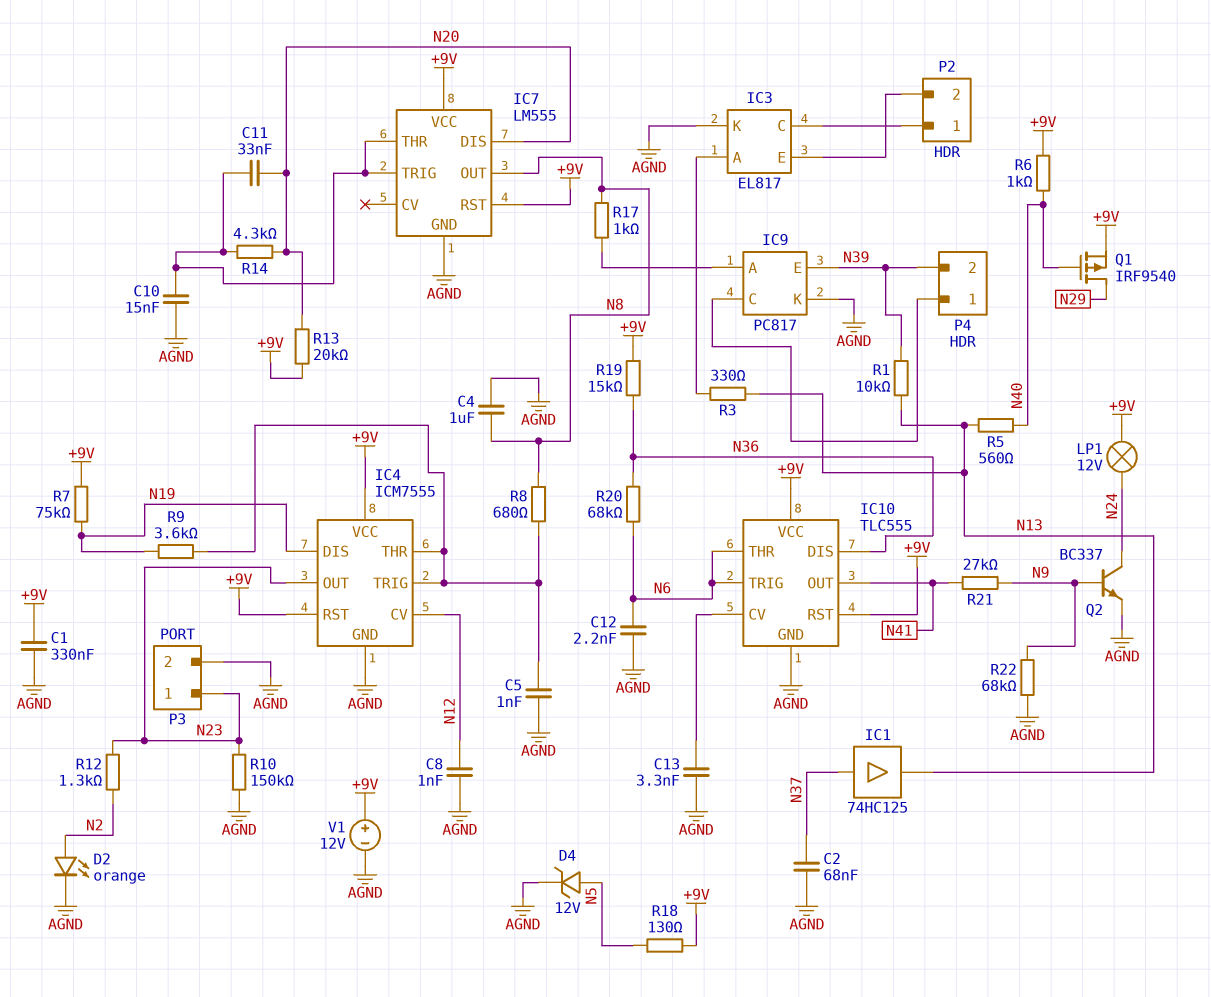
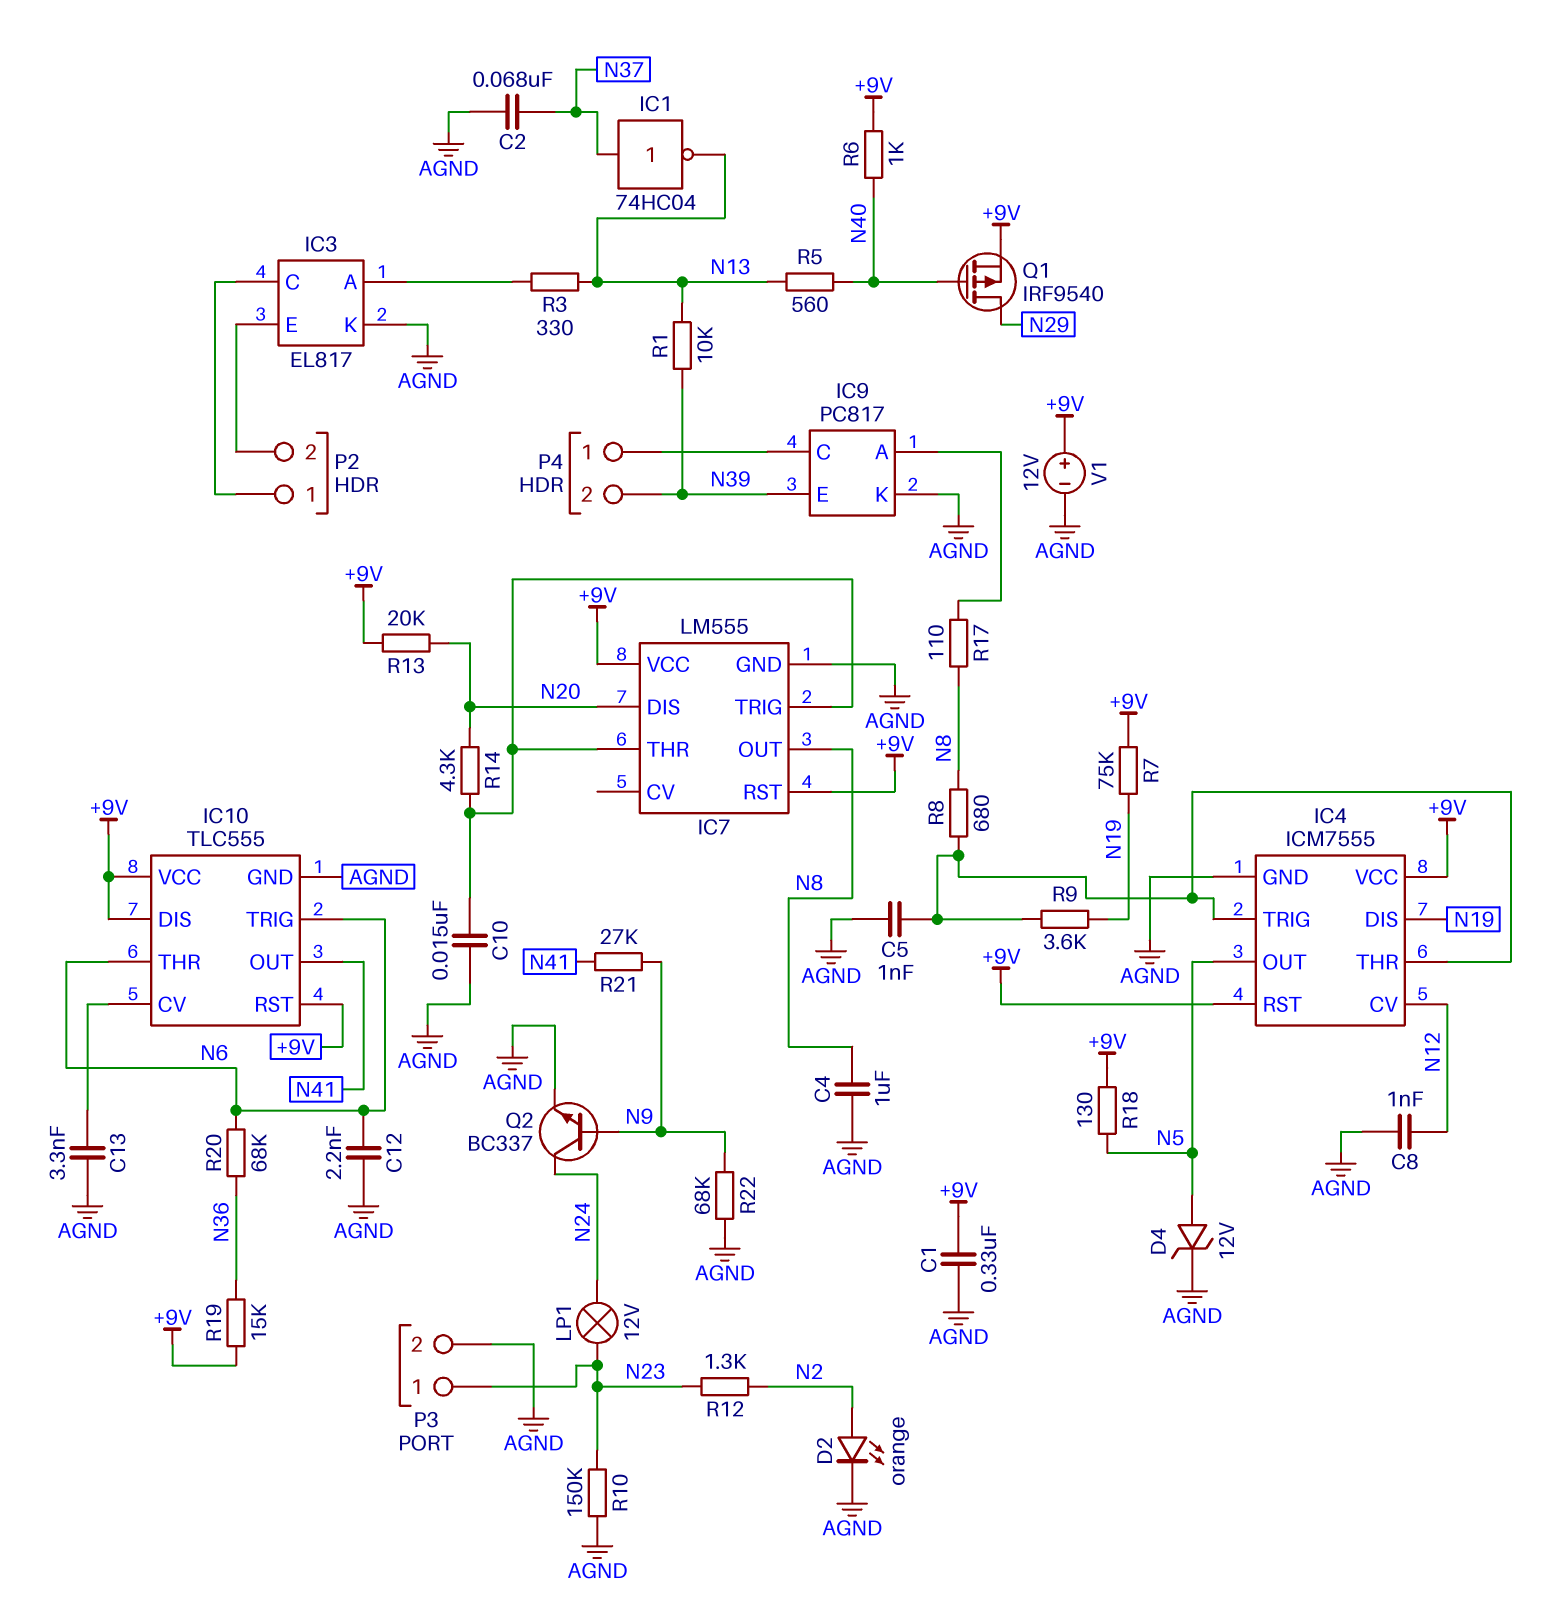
C11: 33nF (IC7/THR, N20) -> none
IC1: buffer 74HC125 (in N37, out N13) -> NOT 74HC04 (in N37, out N13)
IC4 pin OUT: N23 -> N5
IC10 pin DIS: N36 -> +9V
LP1: lamp 12V (+9V, N24) -> lamp 12V (N23, N24)
R17: 1k (IC9/A, N8) -> 110 (IC9/A, N8)

